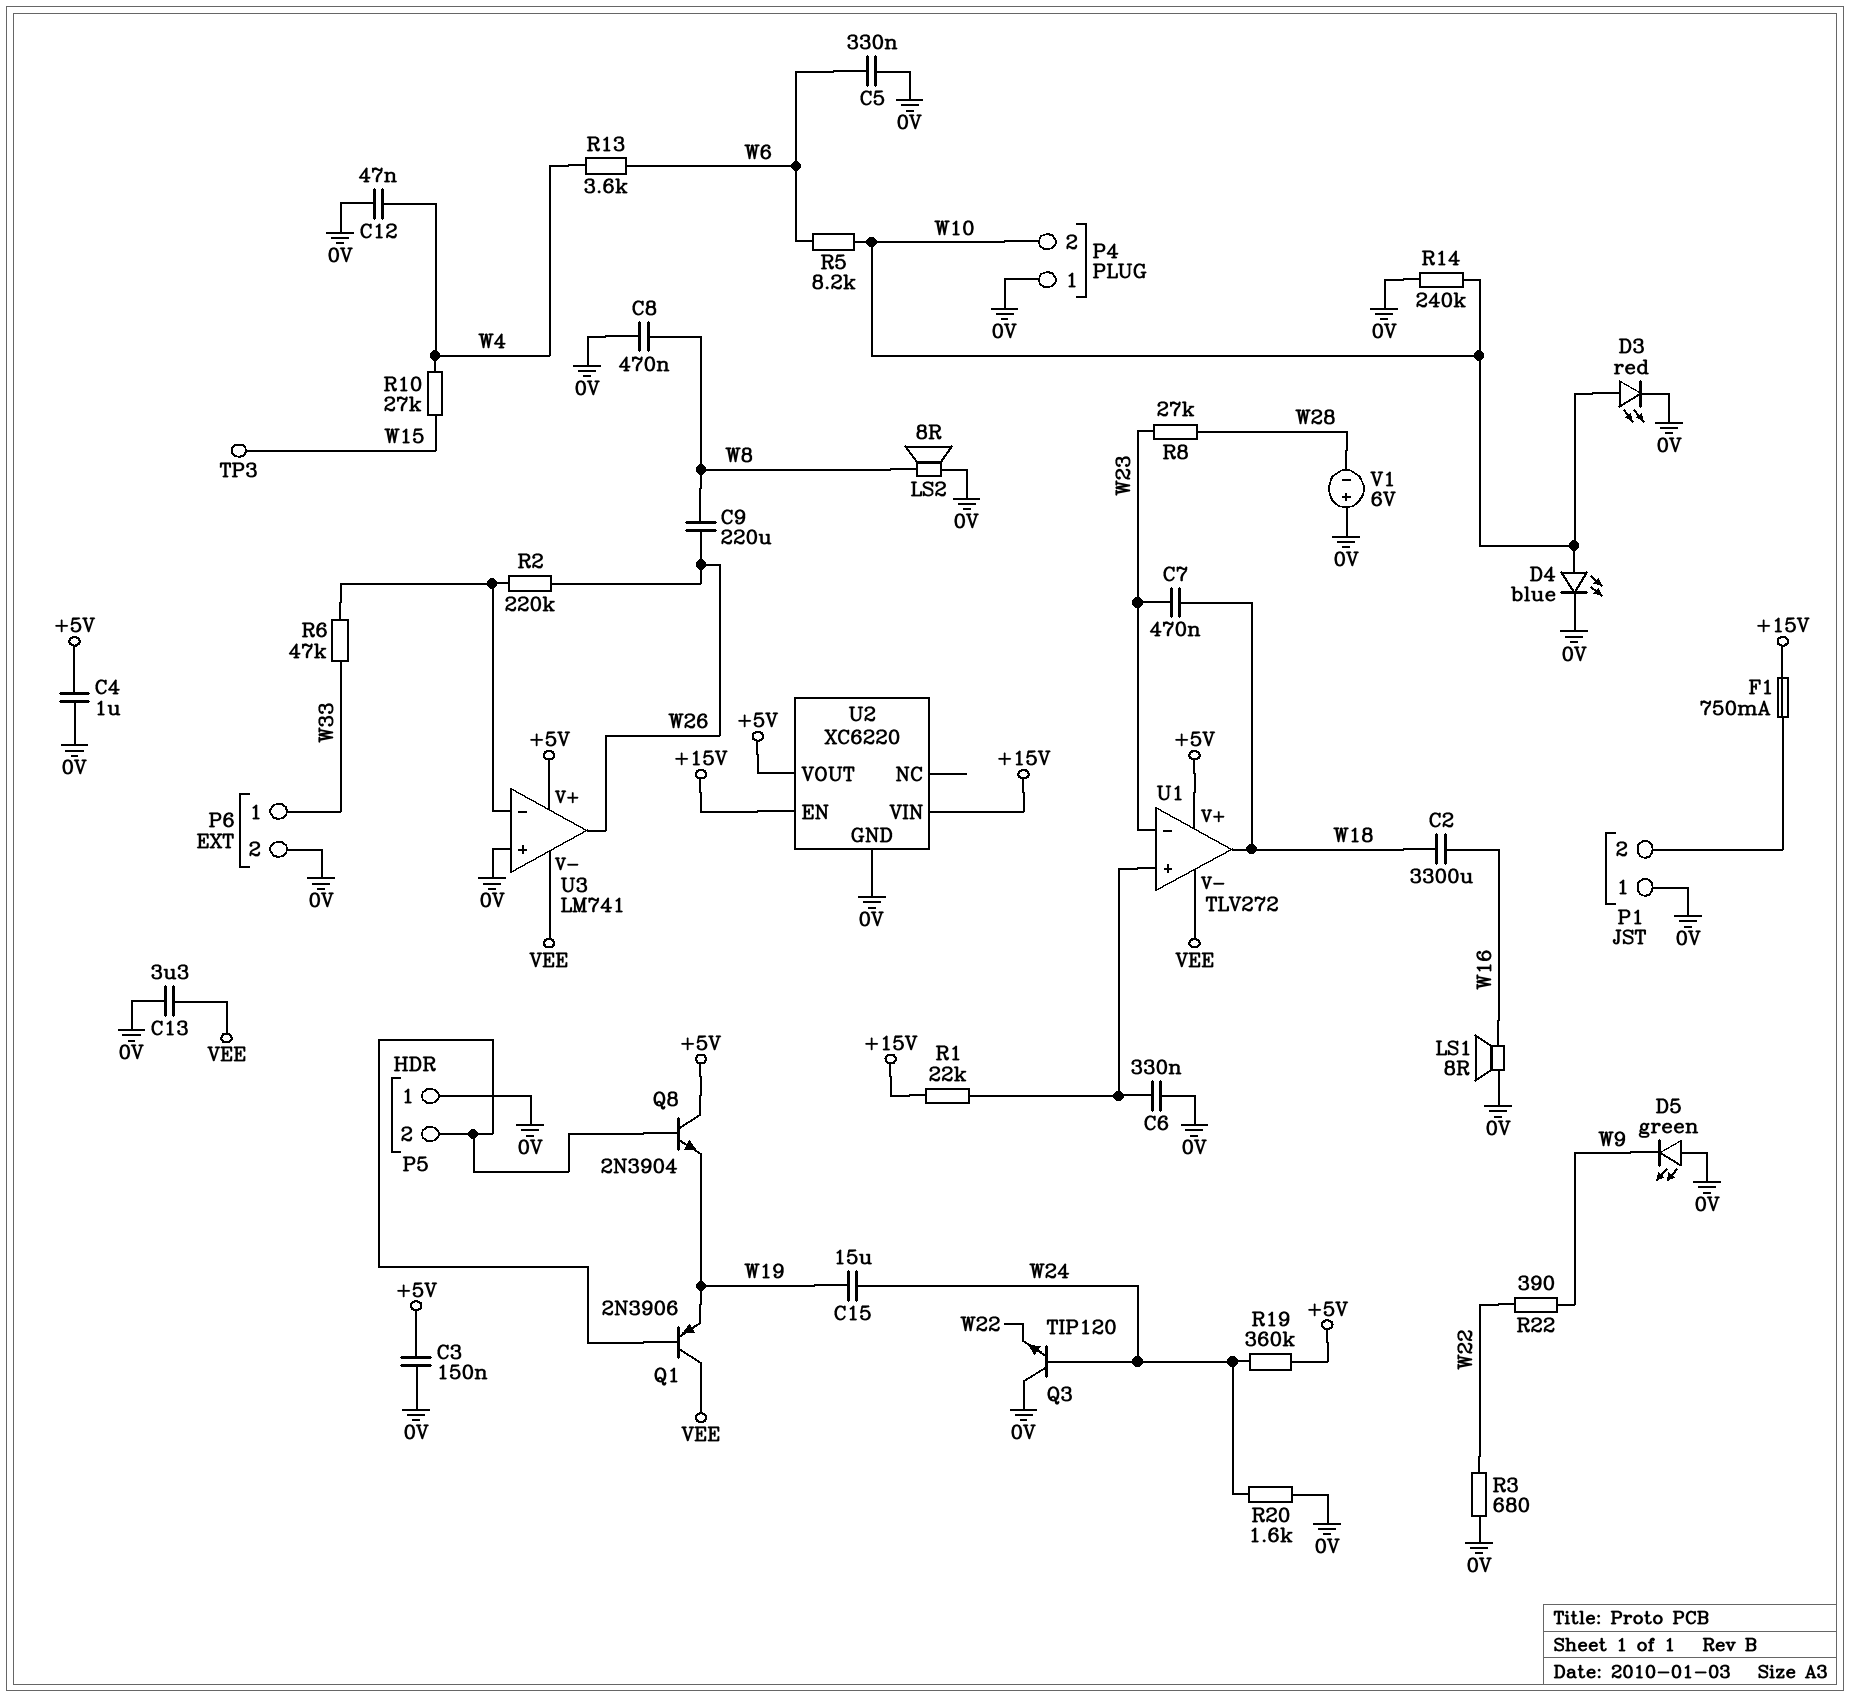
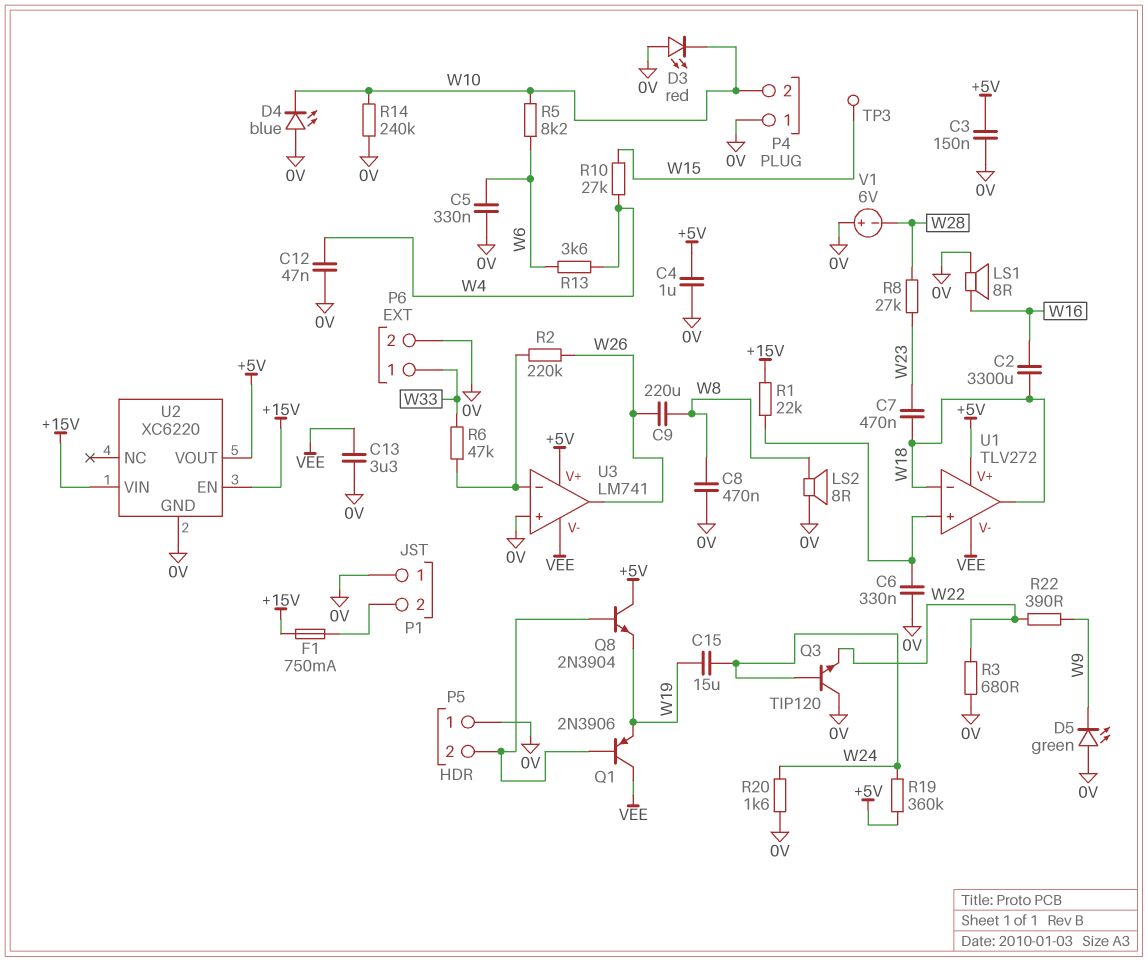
D3: LED red (A W10, K 0V) -> LED red (A 0V, K W10)
D4: LED blue (A W10, K 0V) -> LED blue (A 0V, K W10)
U1 pin in-: W23 -> W18

